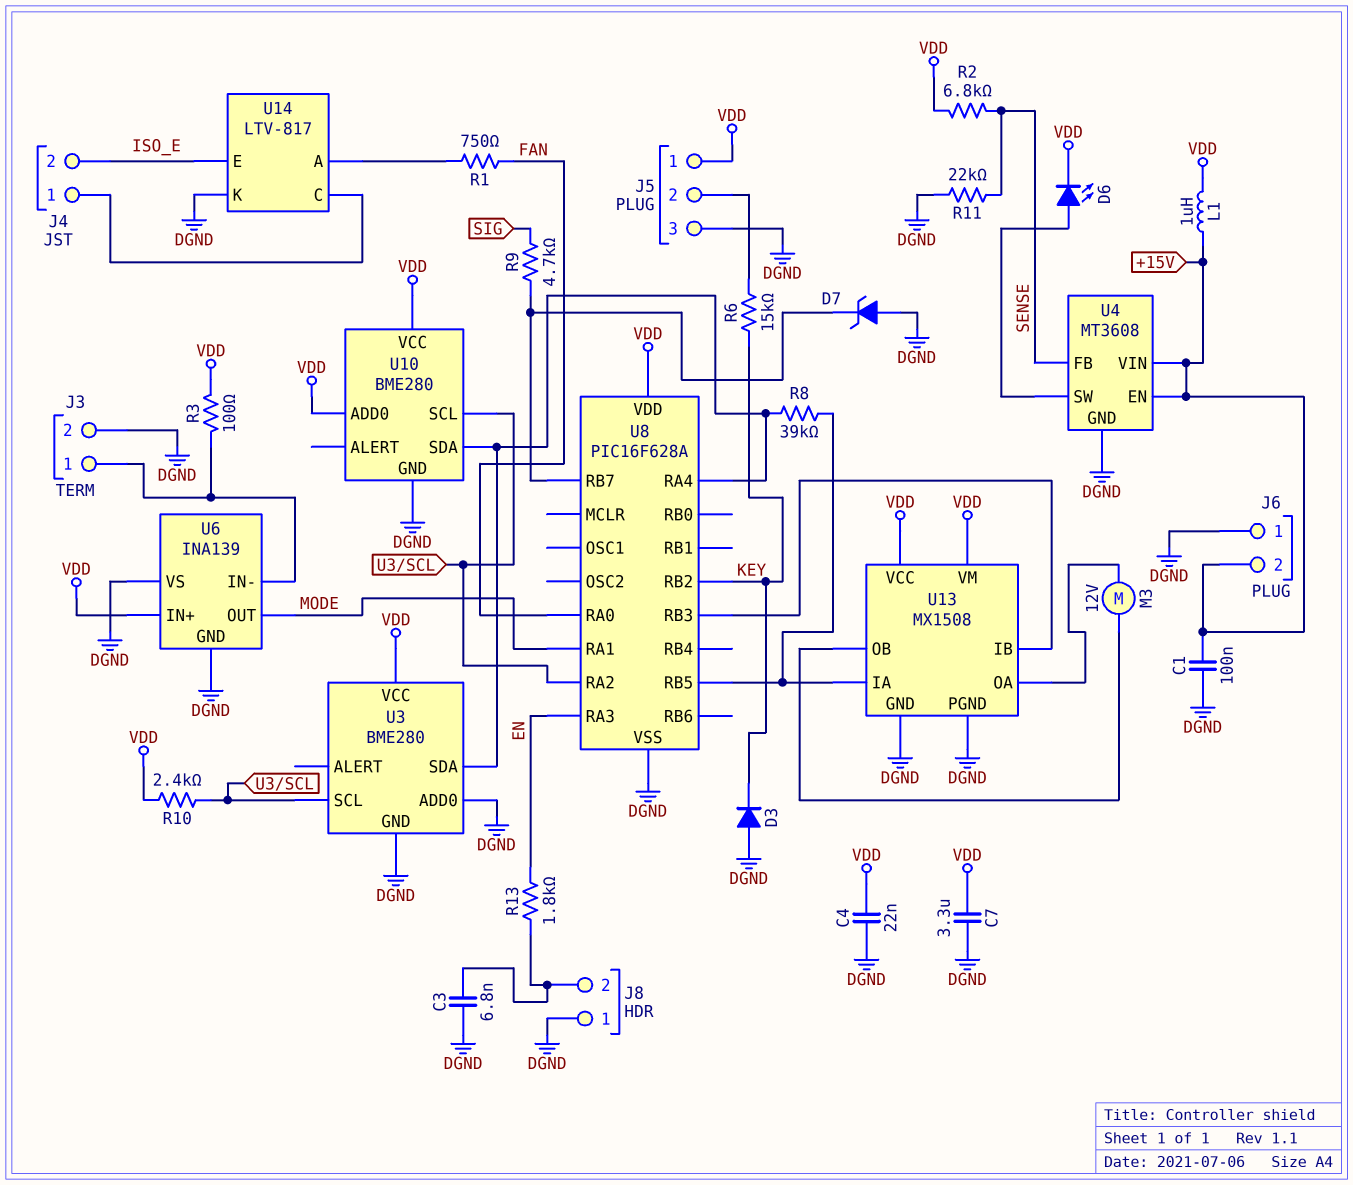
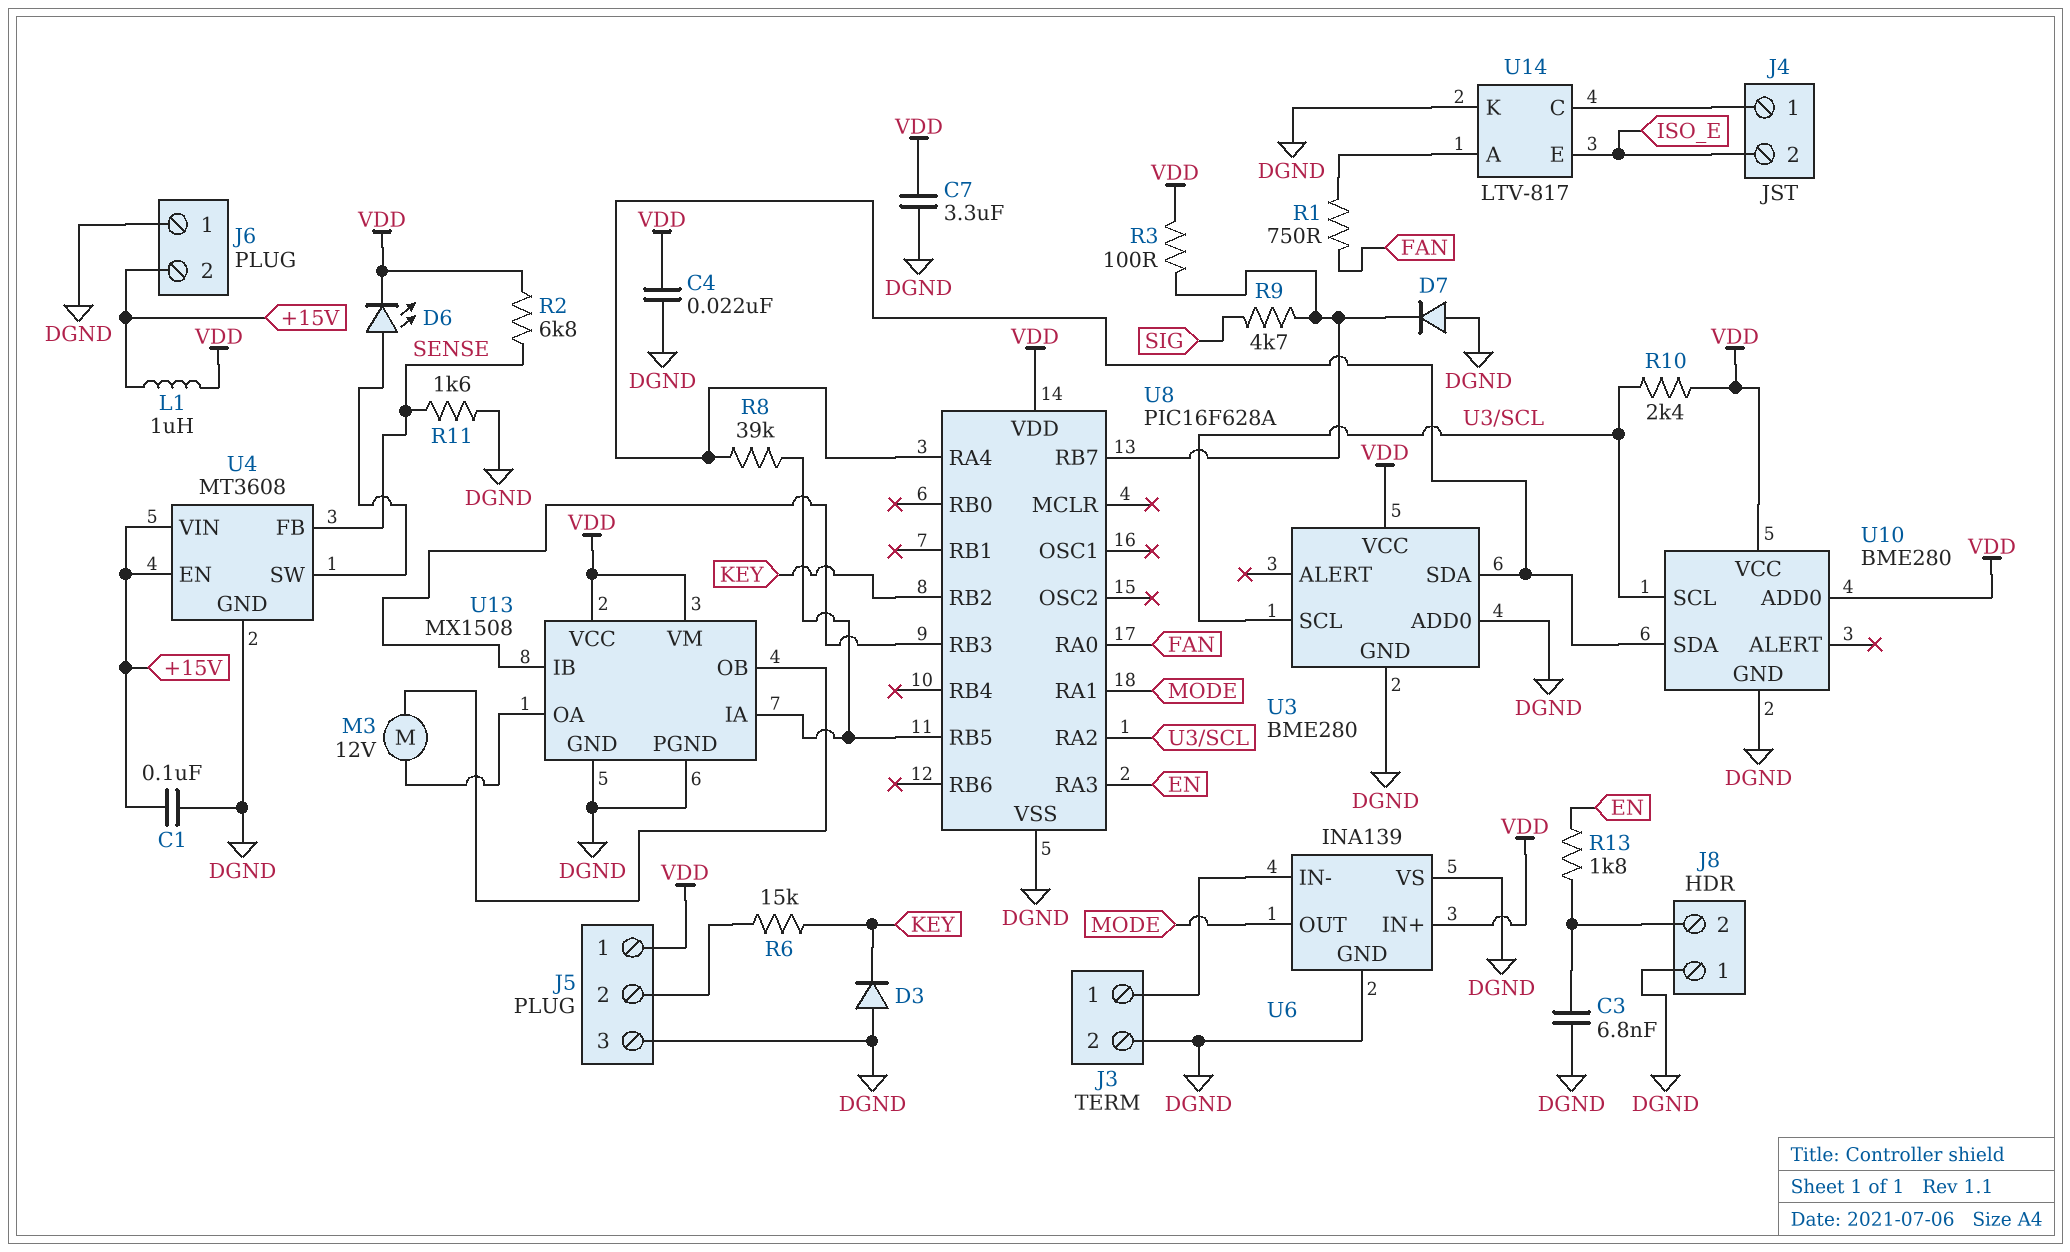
D7: zener (A DGND, K U8/RB7) -> diode (A DGND, K U8/RB7)
R3: 100 (J3/1, VDD) -> 100 (U8/RB7, VDD)
R11: 22k (DGND, SENSE) -> 1.6k (DGND, SENSE)

